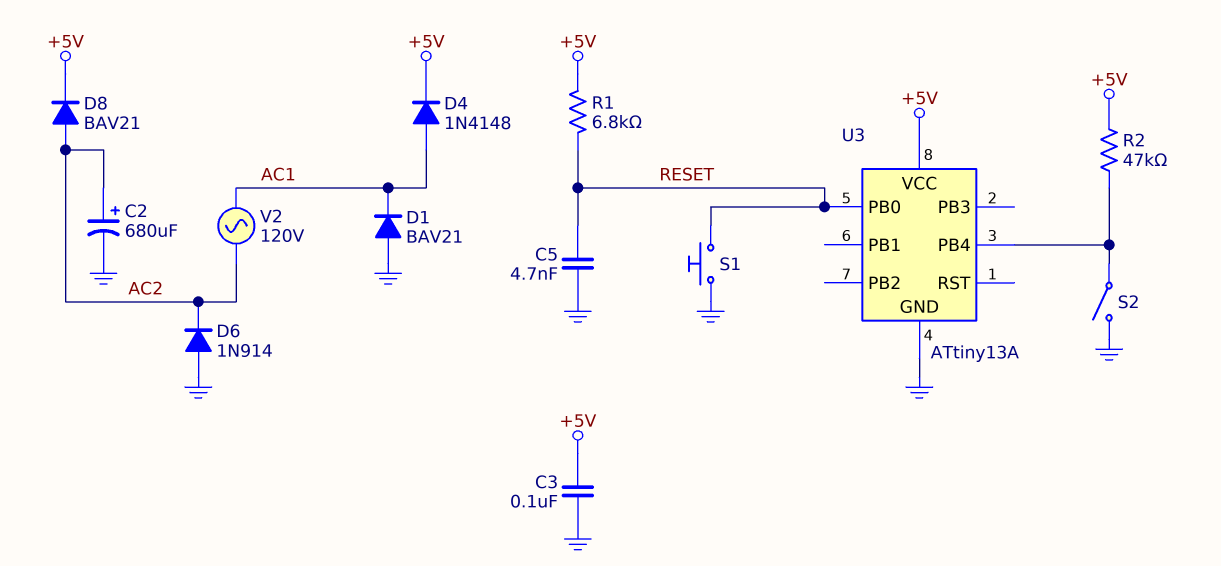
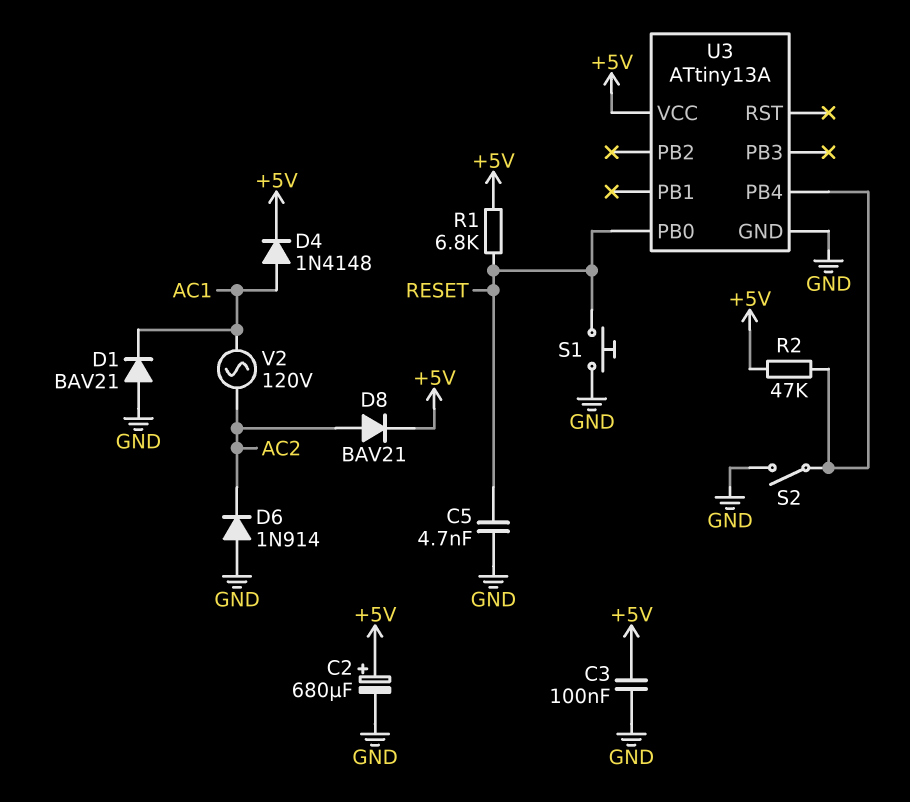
C2: 680uF (plus AC2, minus GND) -> 680uF (plus +5V, minus GND)

